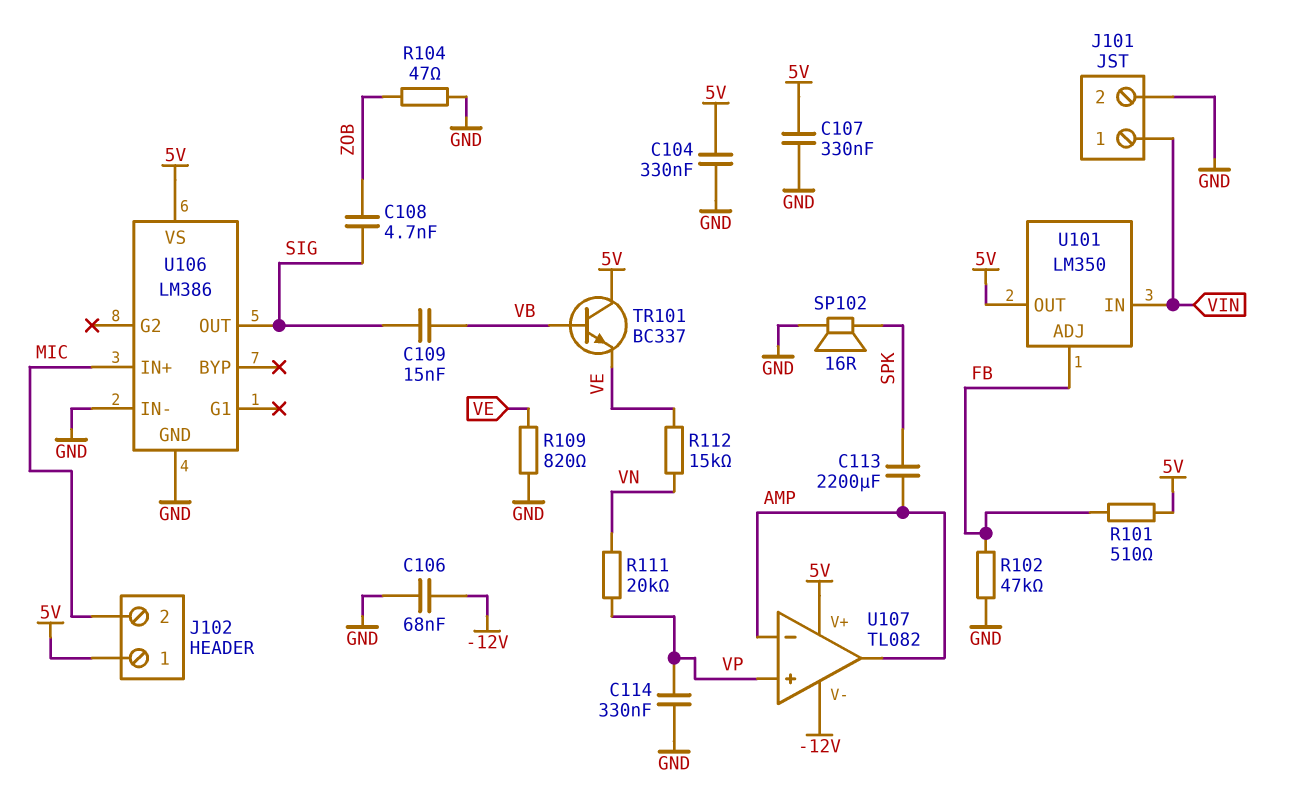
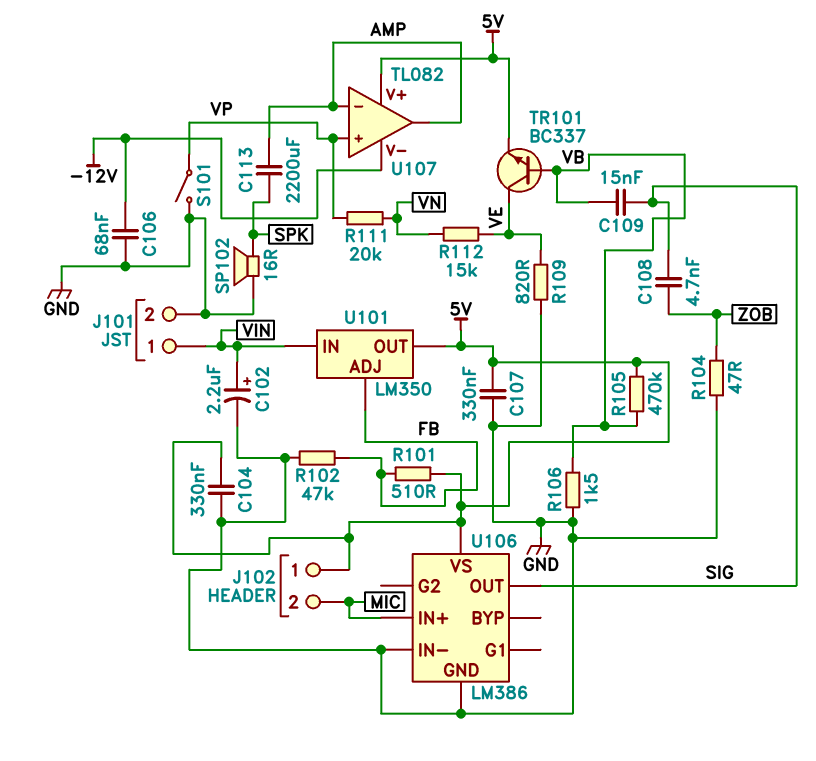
C102: none -> 2.2uF (plus VIN, minus GND)
C114: 330nF (GND, VP) -> none
R105: none -> 470k (5V, VB)
R106: none -> 1.5k (GND, VB)
S101: none -> switch (GND, VP)
TR101: NPN BC337 (B VB, C 5V, E VE) -> NPN BC337 (B VB, C VE, E 5V)

